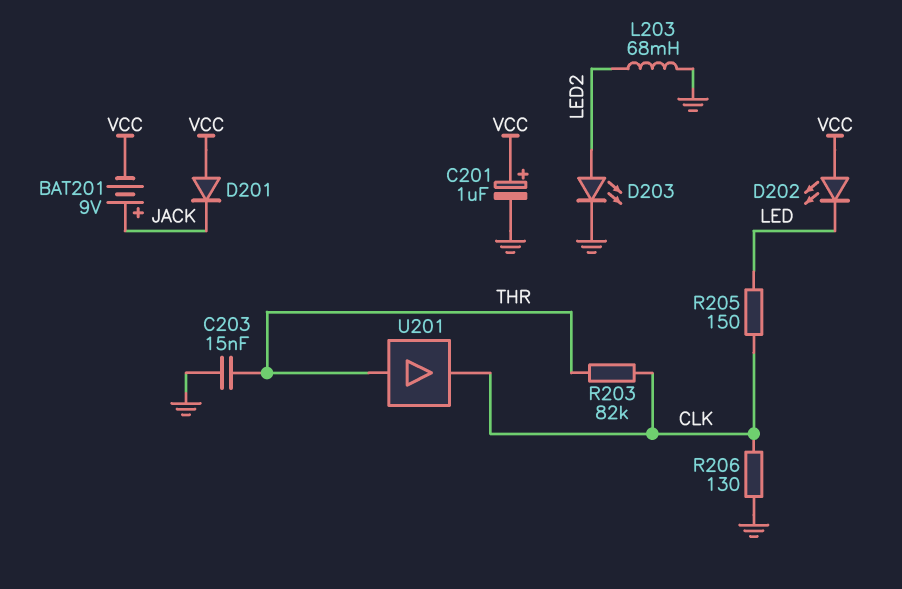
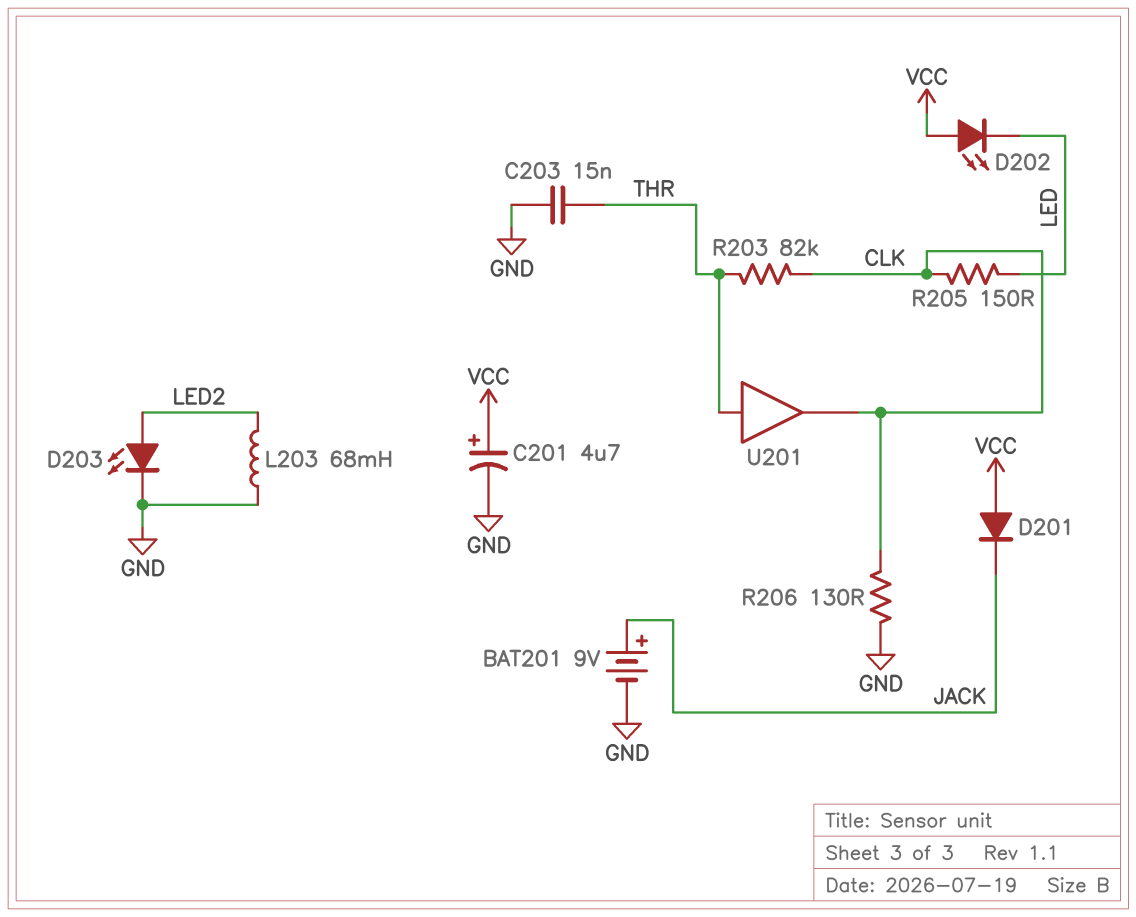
BAT201: 9V (plus JACK, minus VCC) -> 9V (plus JACK, minus GND)
C201: 1uF (plus VCC, minus GND) -> 4.7uF (plus VCC, minus GND)

